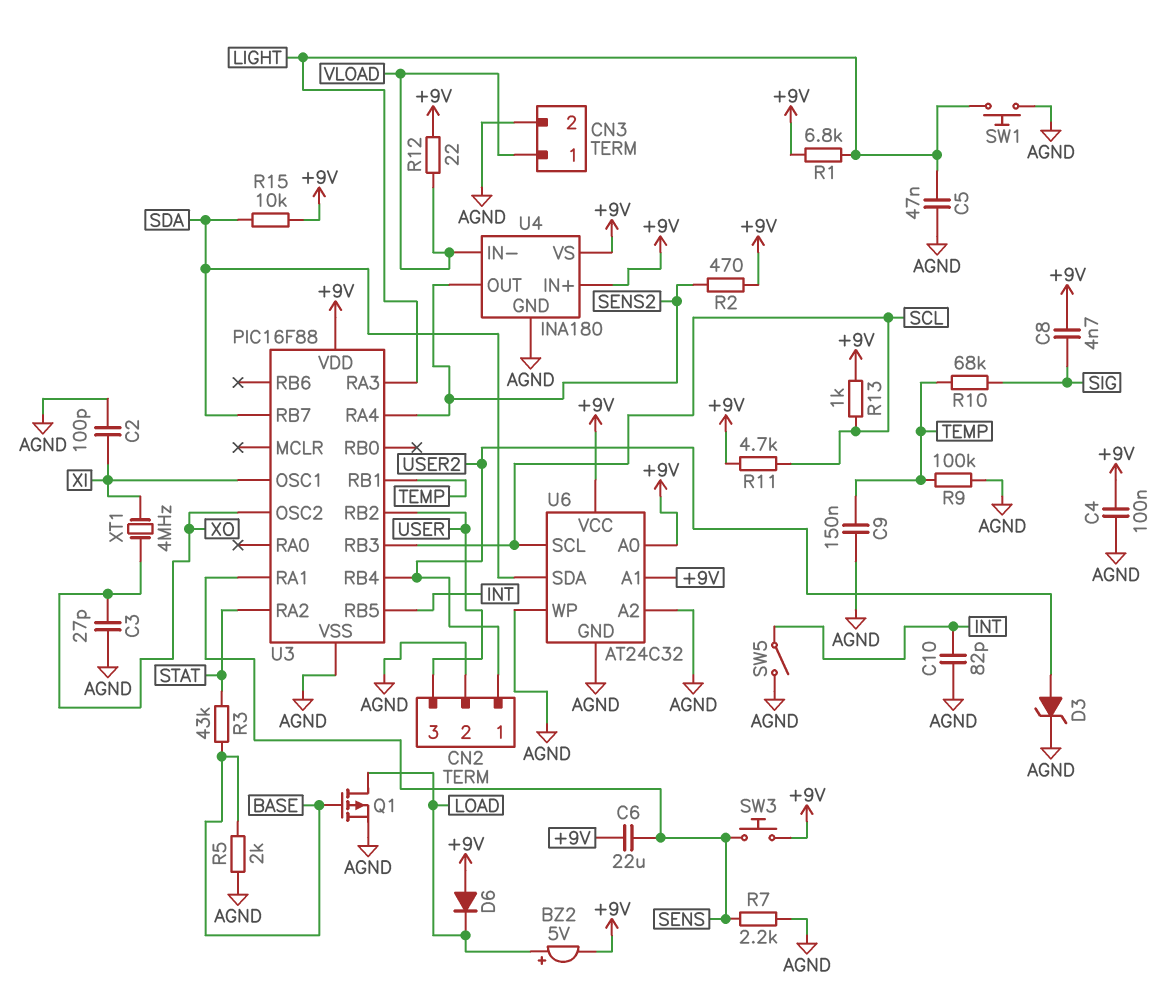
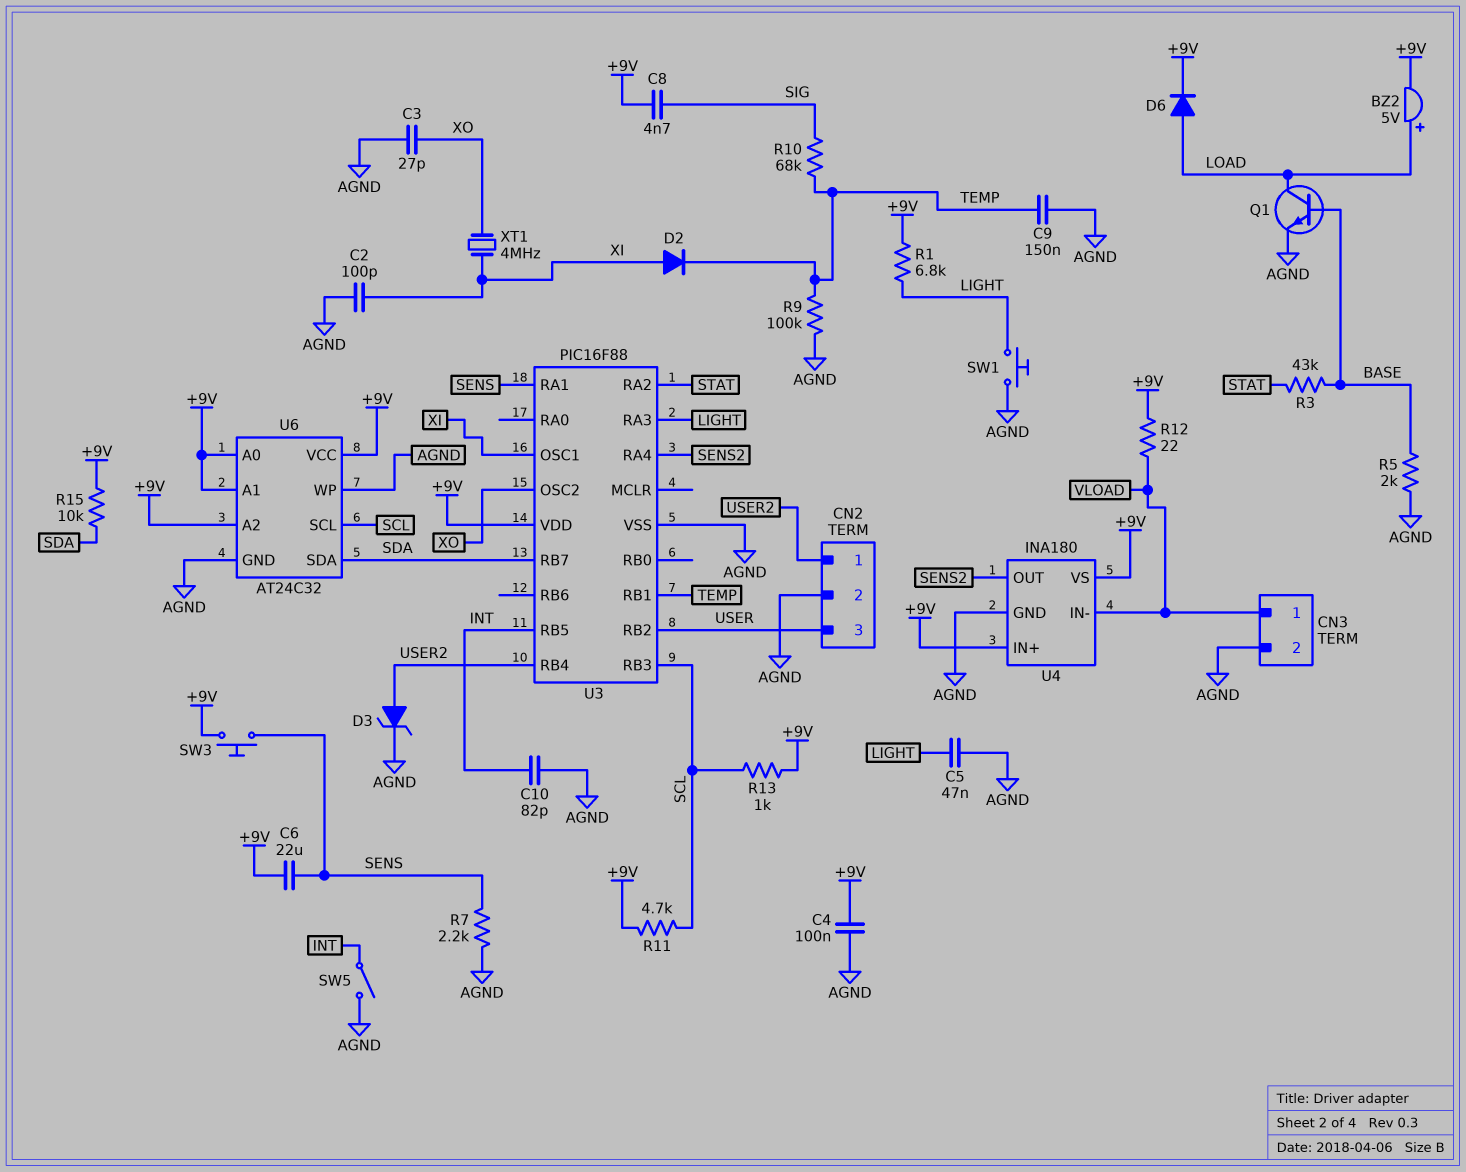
D2: none -> diode (A XI, K TEMP)
D6: diode (A +9V, K LOAD) -> diode (A LOAD, K +9V)
Q1: PMOS (G BASE, D LOAD, S AGND) -> NPN (B BASE, C LOAD, E AGND)
R2: 470 (+9V, SENS2) -> none
U6 pin A2: AGND -> +9V

